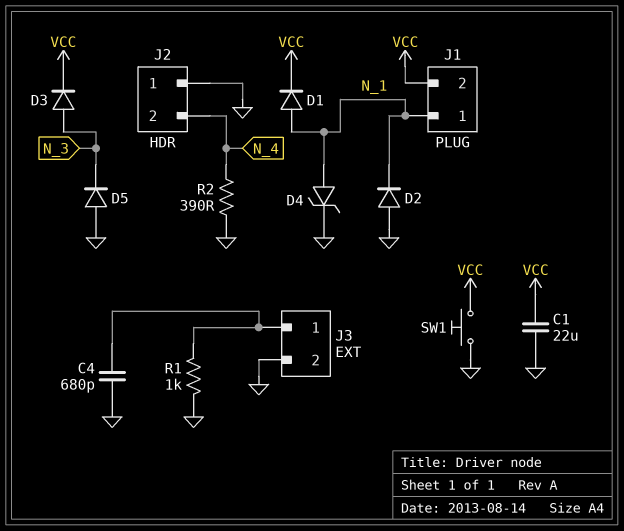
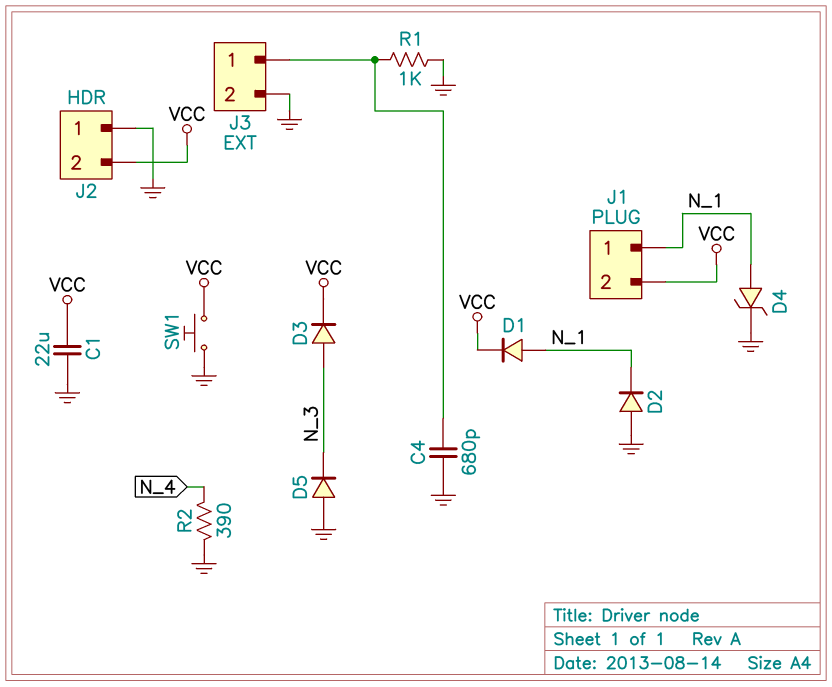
J2 pin 2: N_4 -> VCC

